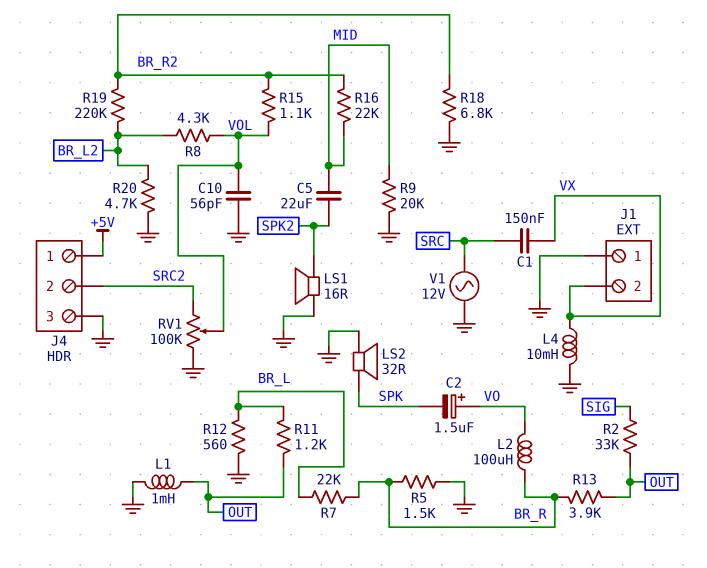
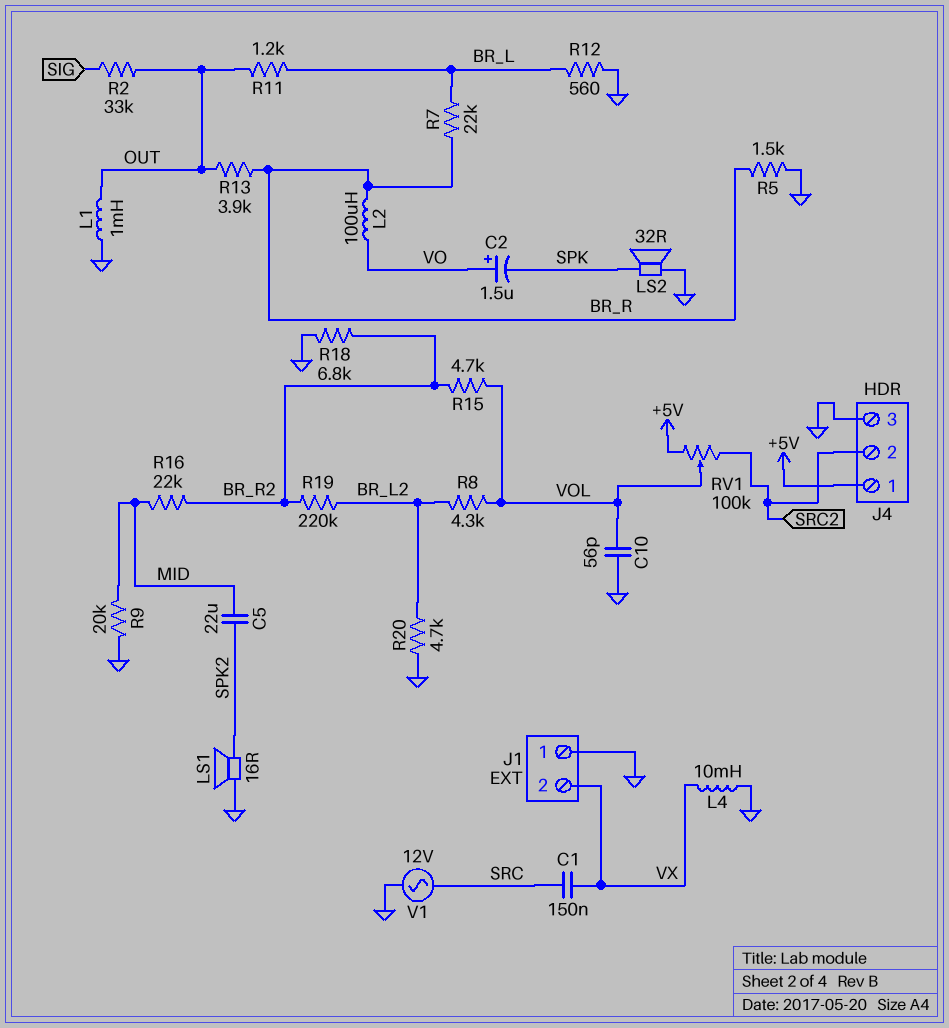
R15: 1.1k (BR_R2, VOL) -> 4.7k (BR_R2, VOL)
RV1: 100k (GND, SRC2, wiper VOL) -> 100k (+5V, SRC2, wiper VOL)

